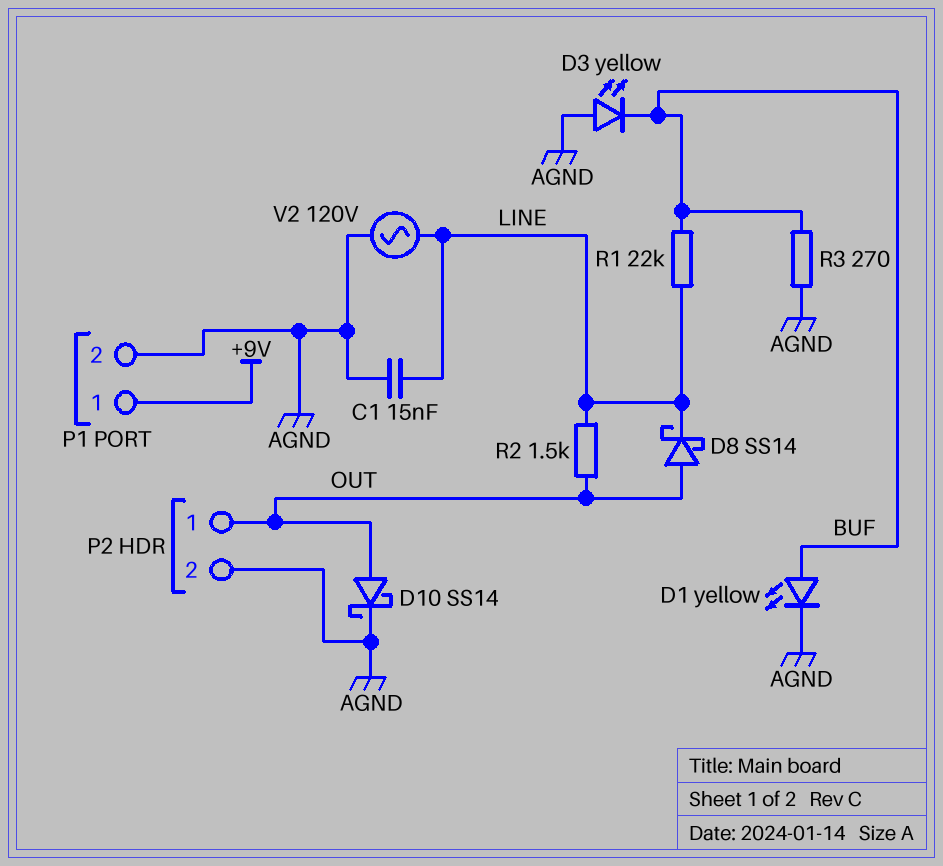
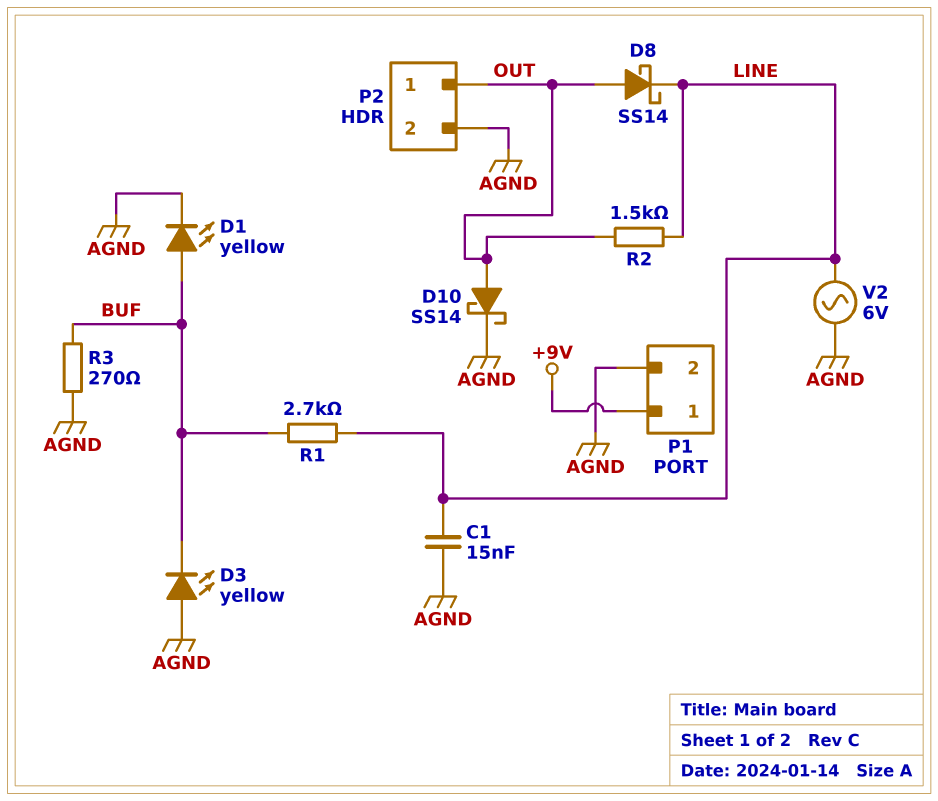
R1: 22k (BUF, LINE) -> 2.7k (BUF, LINE)
V2: AC 120V (AGND, LINE) -> AC 6V (AGND, LINE)

